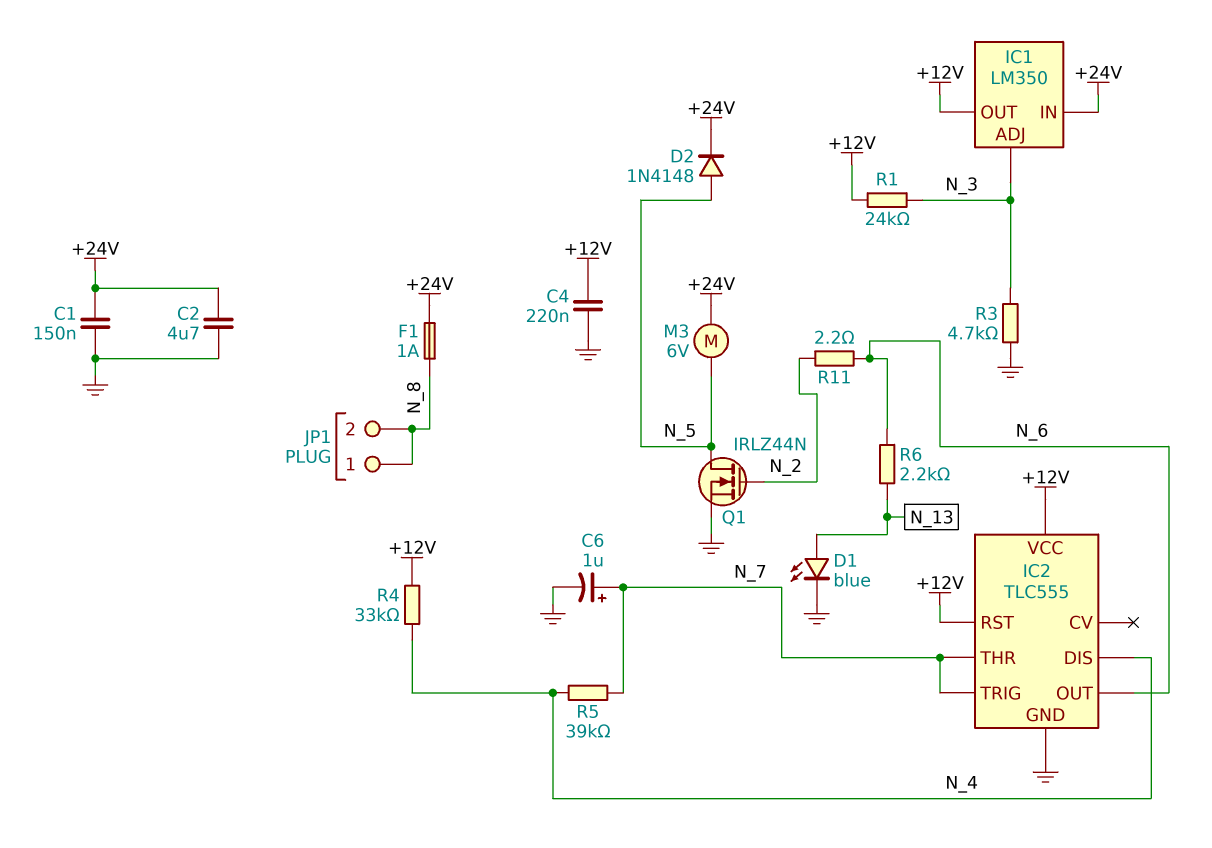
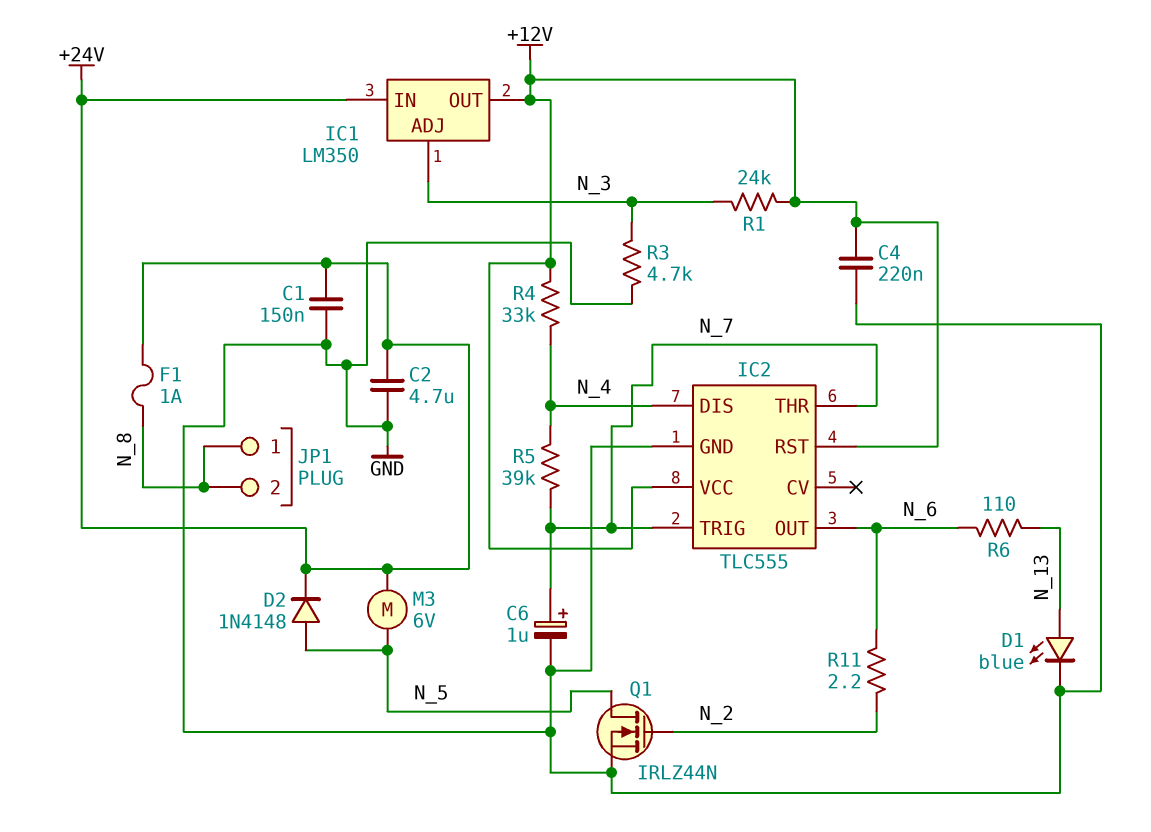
R6: 2.2k (N_6, N_13) -> 110 (N_6, N_13)

